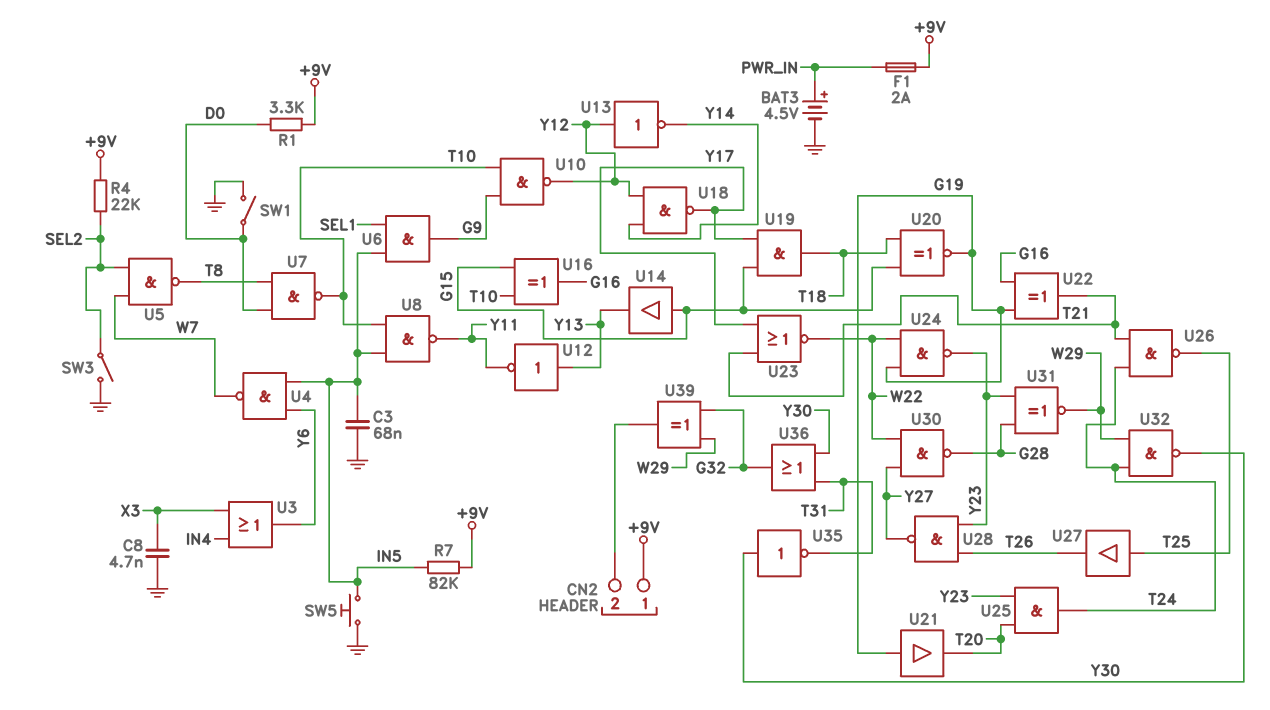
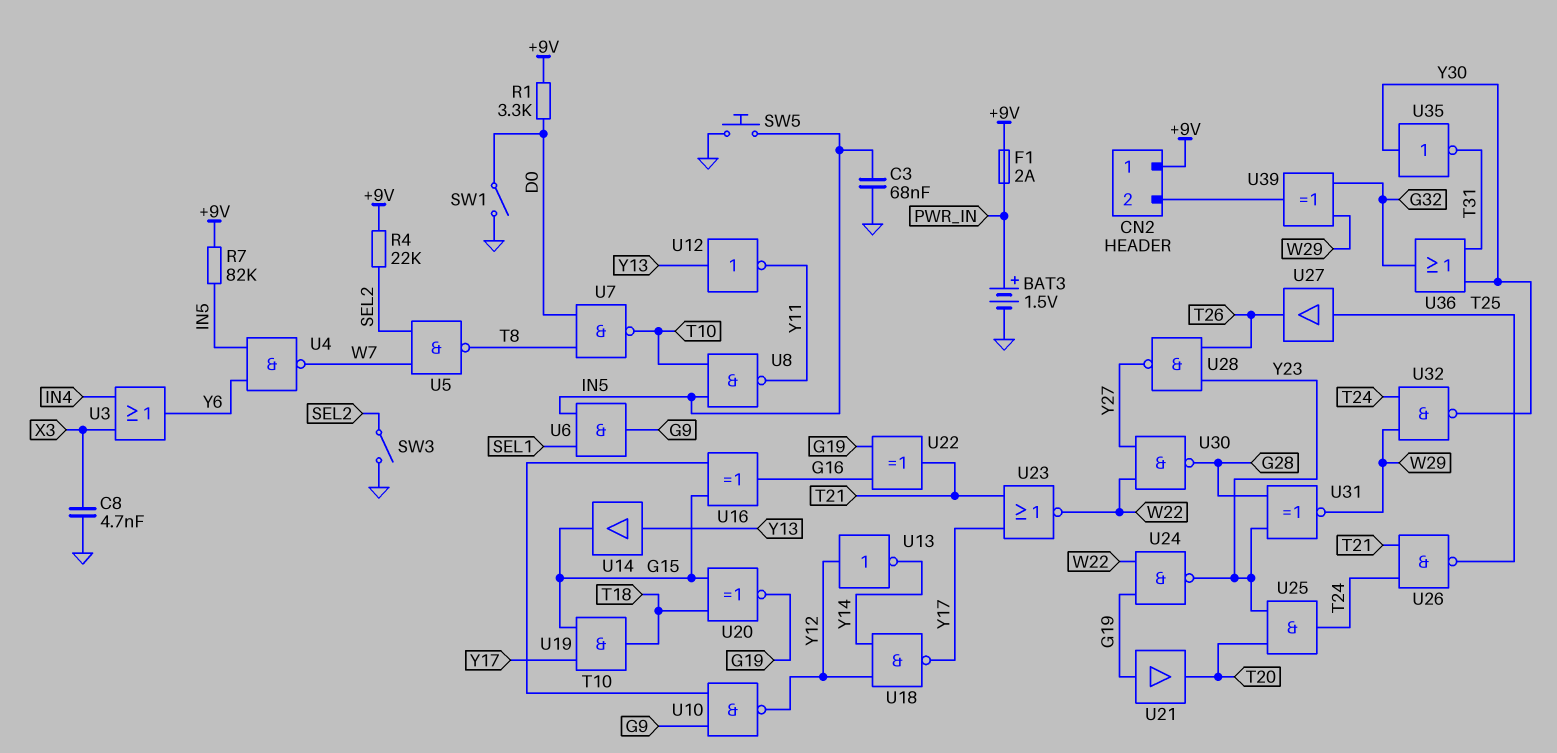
BAT3: 4.5V (plus PWR_IN, minus GND) -> 1.5V (plus PWR_IN, minus GND)
U14: buffer (in G15, out Y13) -> buffer (in Y13, out G15)

